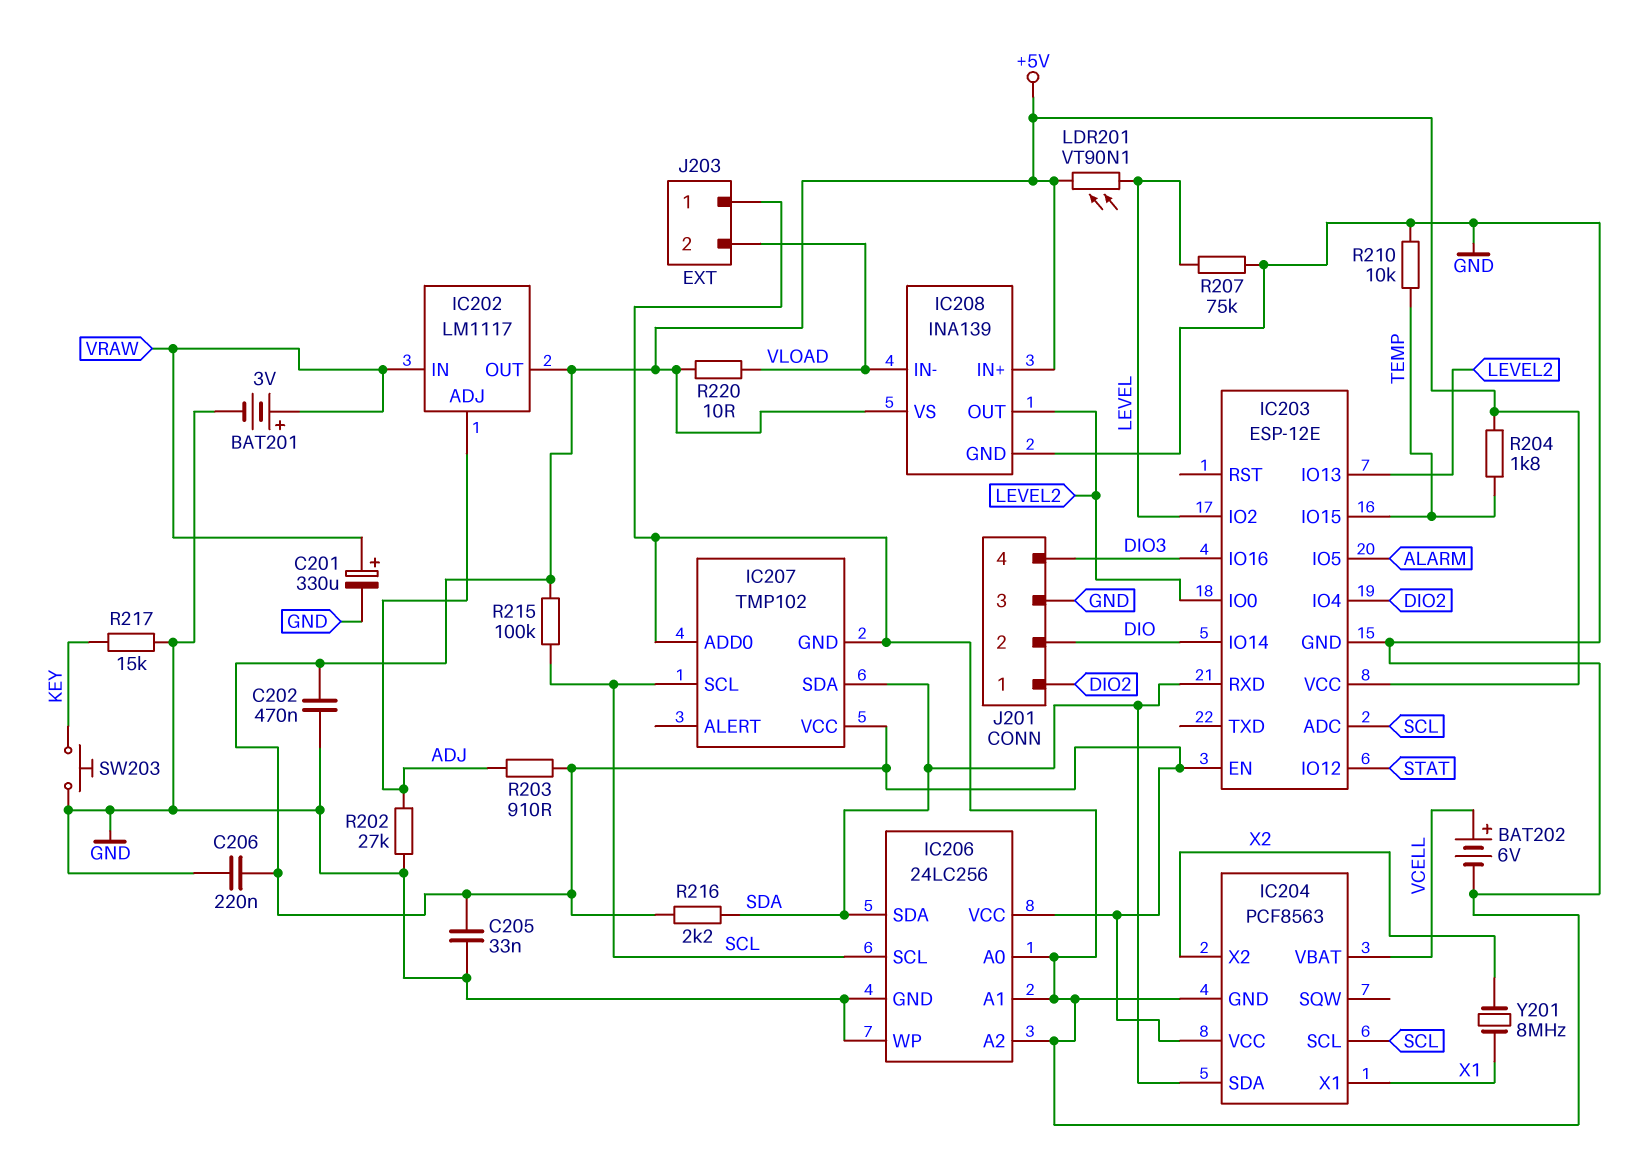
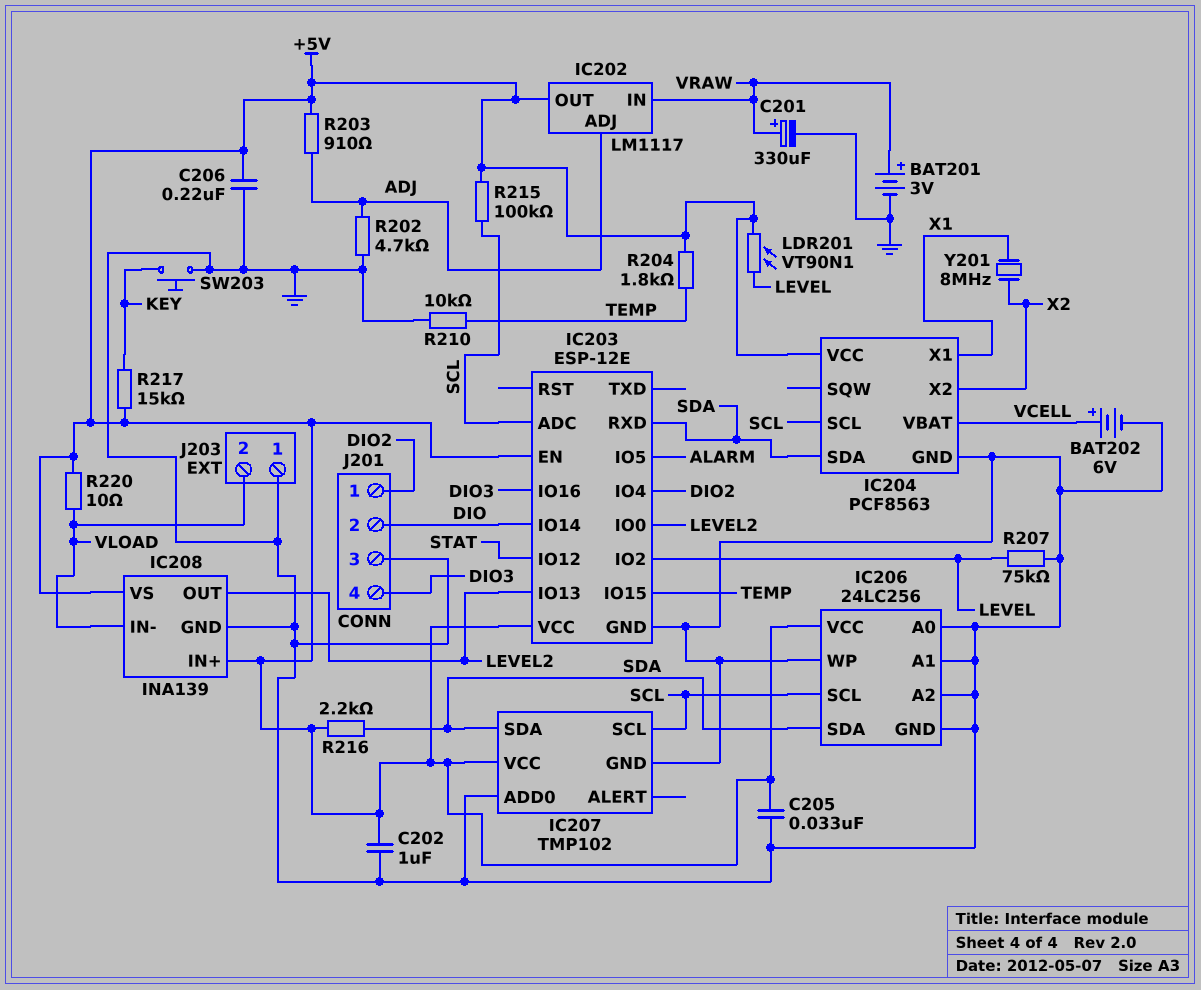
C202: 470nF (+5V, GND) -> 1uF (+5V, GND)
R202: 27k (ADJ, GND) -> 4.7k (ADJ, GND)
R217: 15k (GND, KEY) -> 15k (+5V, KEY)

